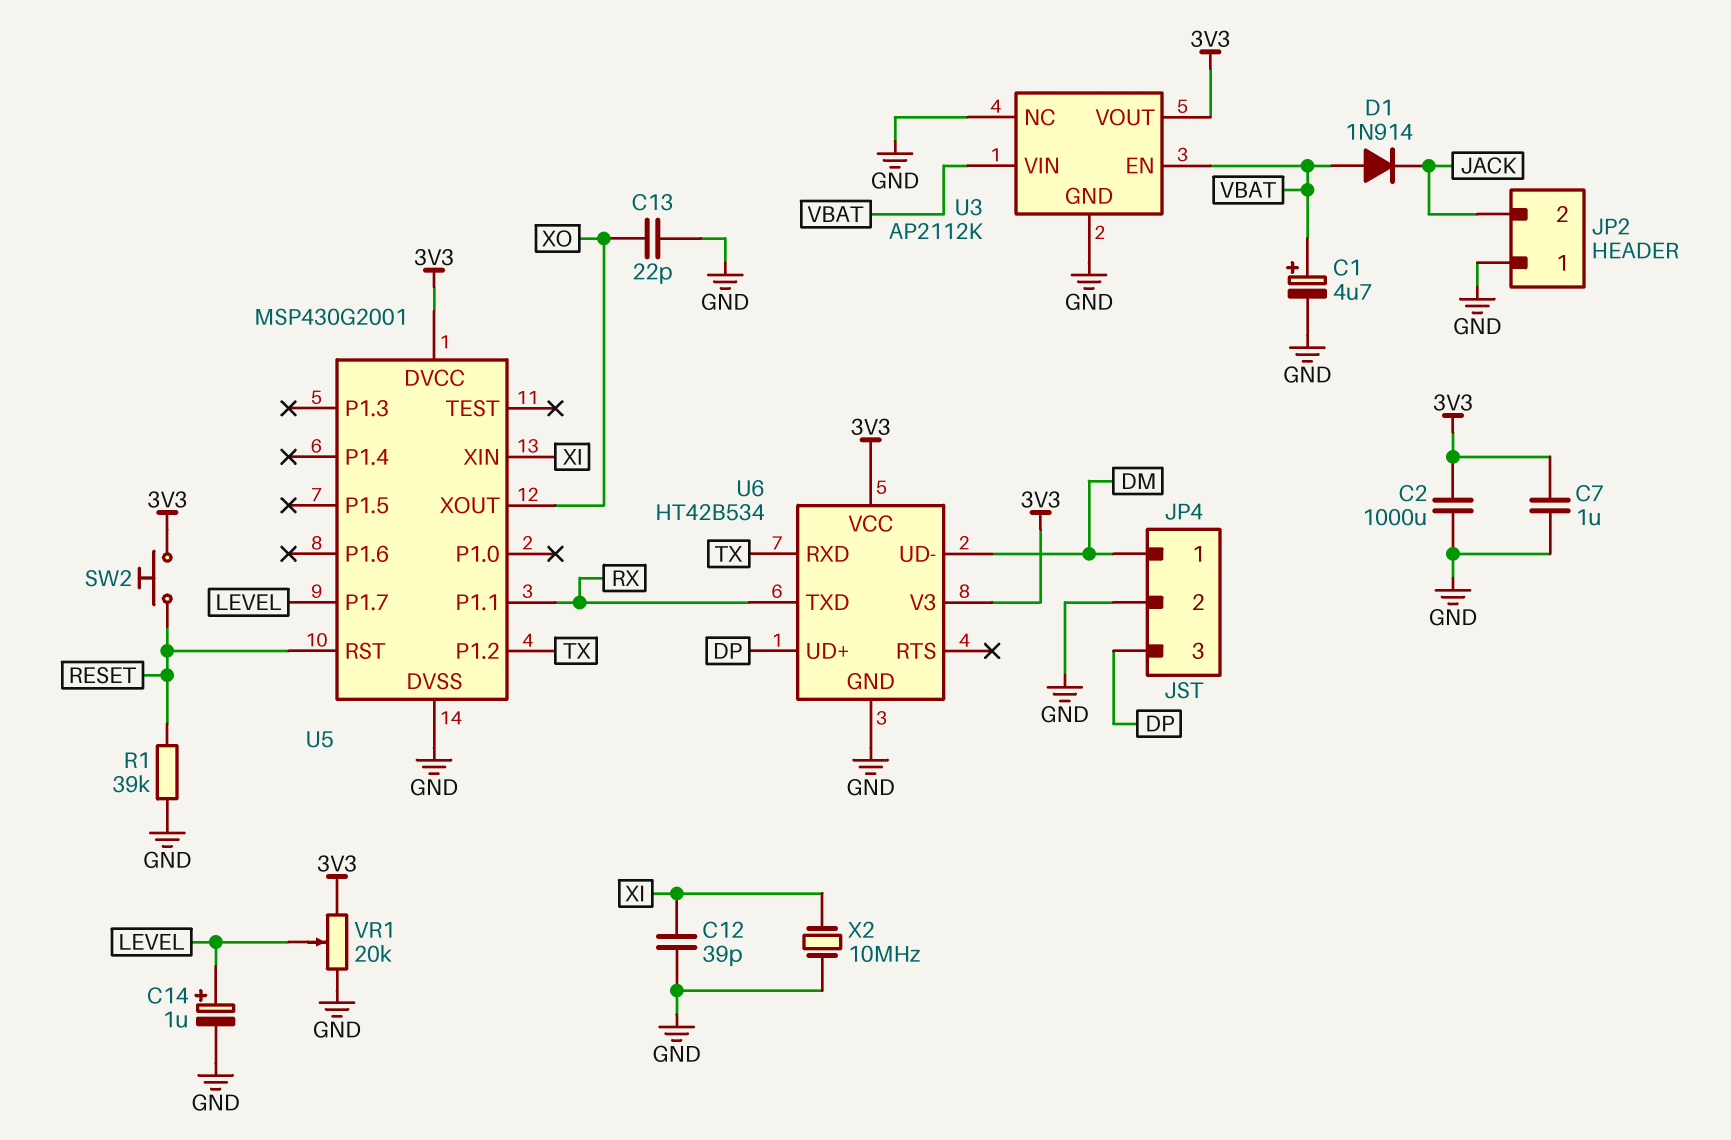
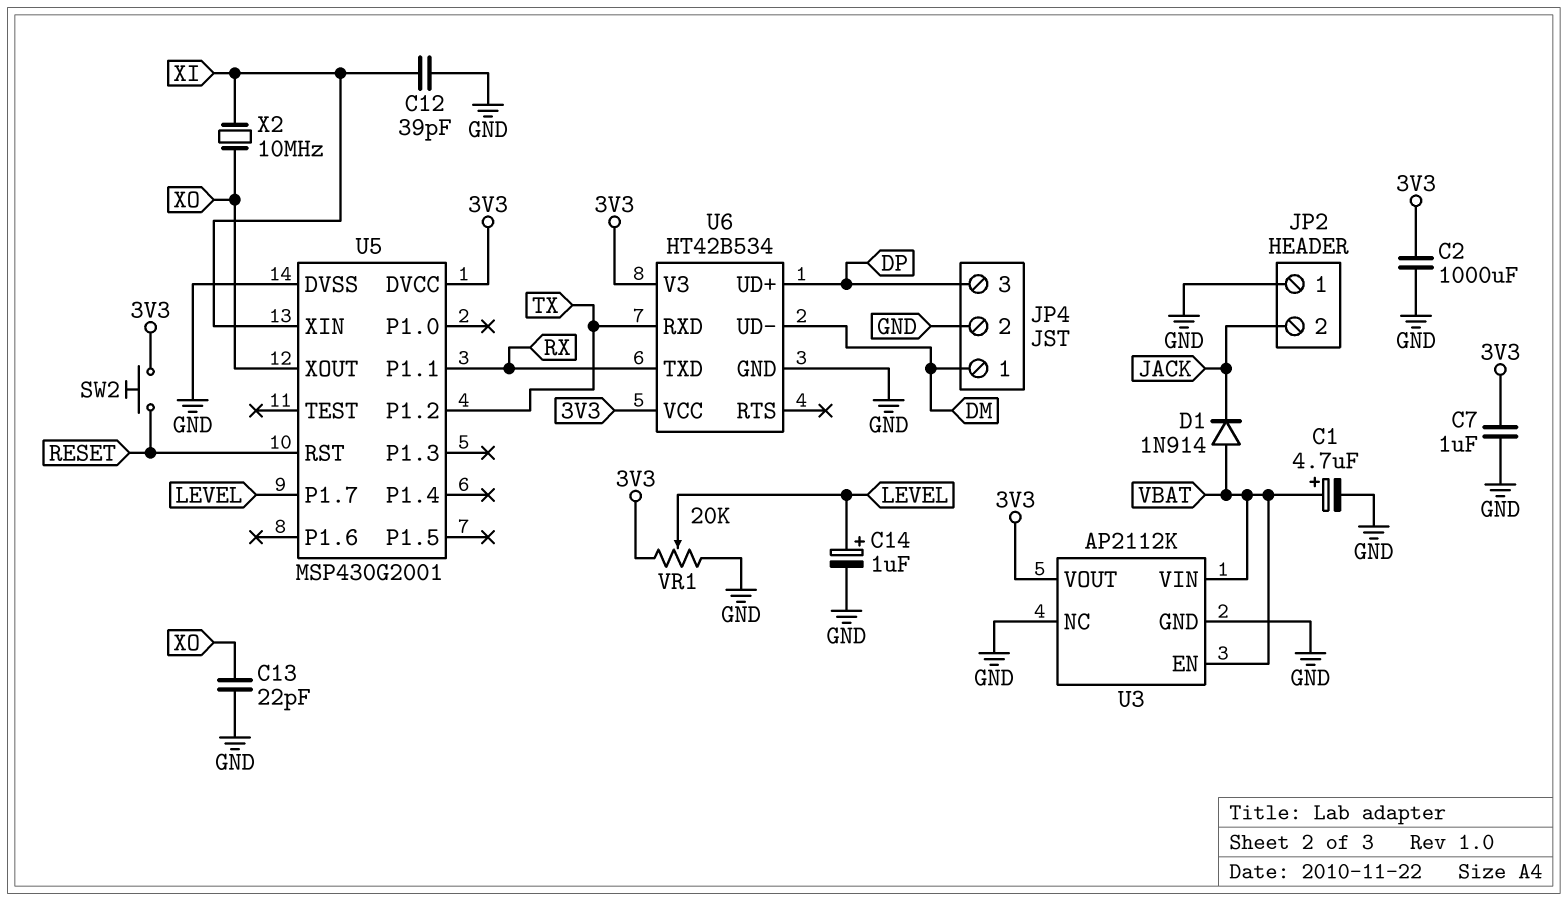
R1: 39k (GND, RESET) -> none
X2: 10MHz (GND, XI) -> 10MHz (XI, XO)

